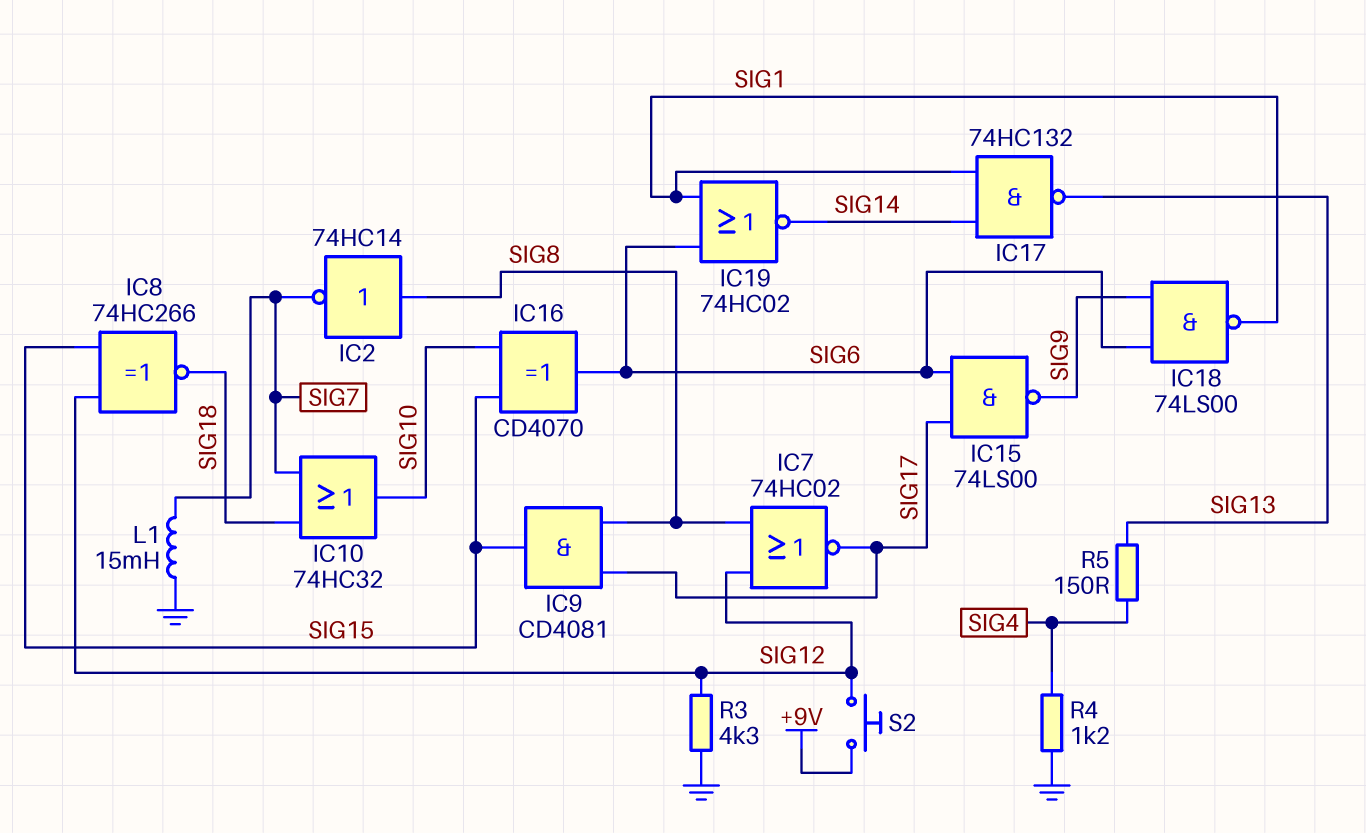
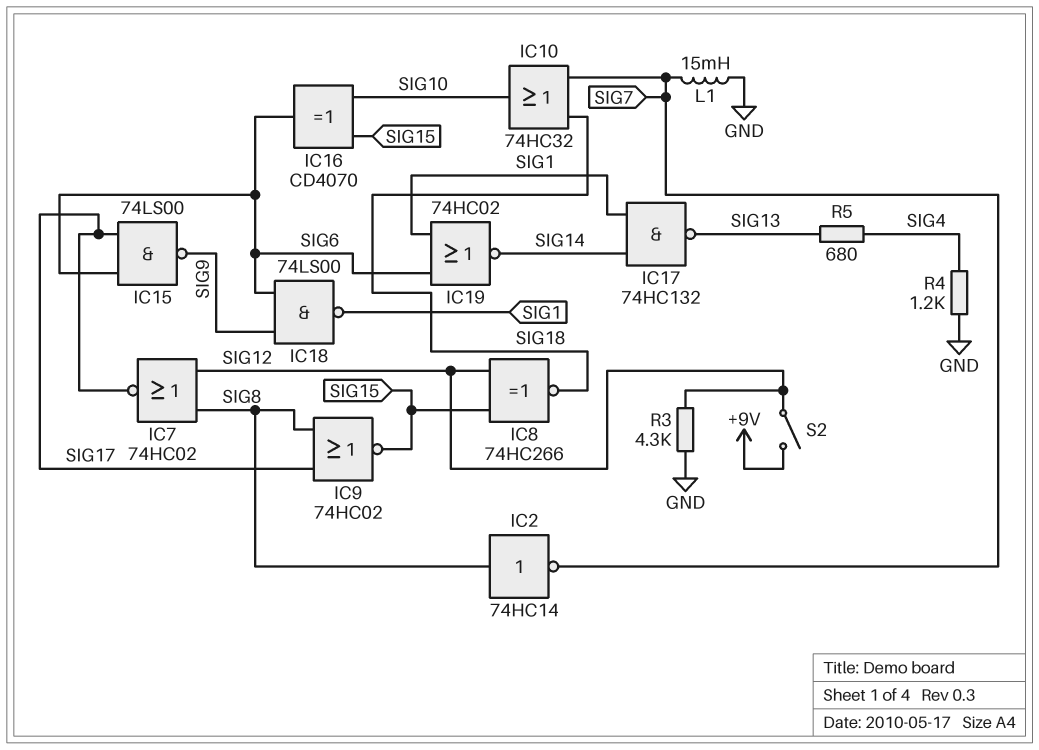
IC9: AND CD4081 (in SIG8, in SIG17, out SIG15) -> NOR 74HC02 (in SIG8, in SIG17, out SIG15)
R5: 150 (SIG4, SIG13) -> 680 (SIG4, SIG13)
S2: button (+9V, SIG12) -> switch (+9V, SIG12)

